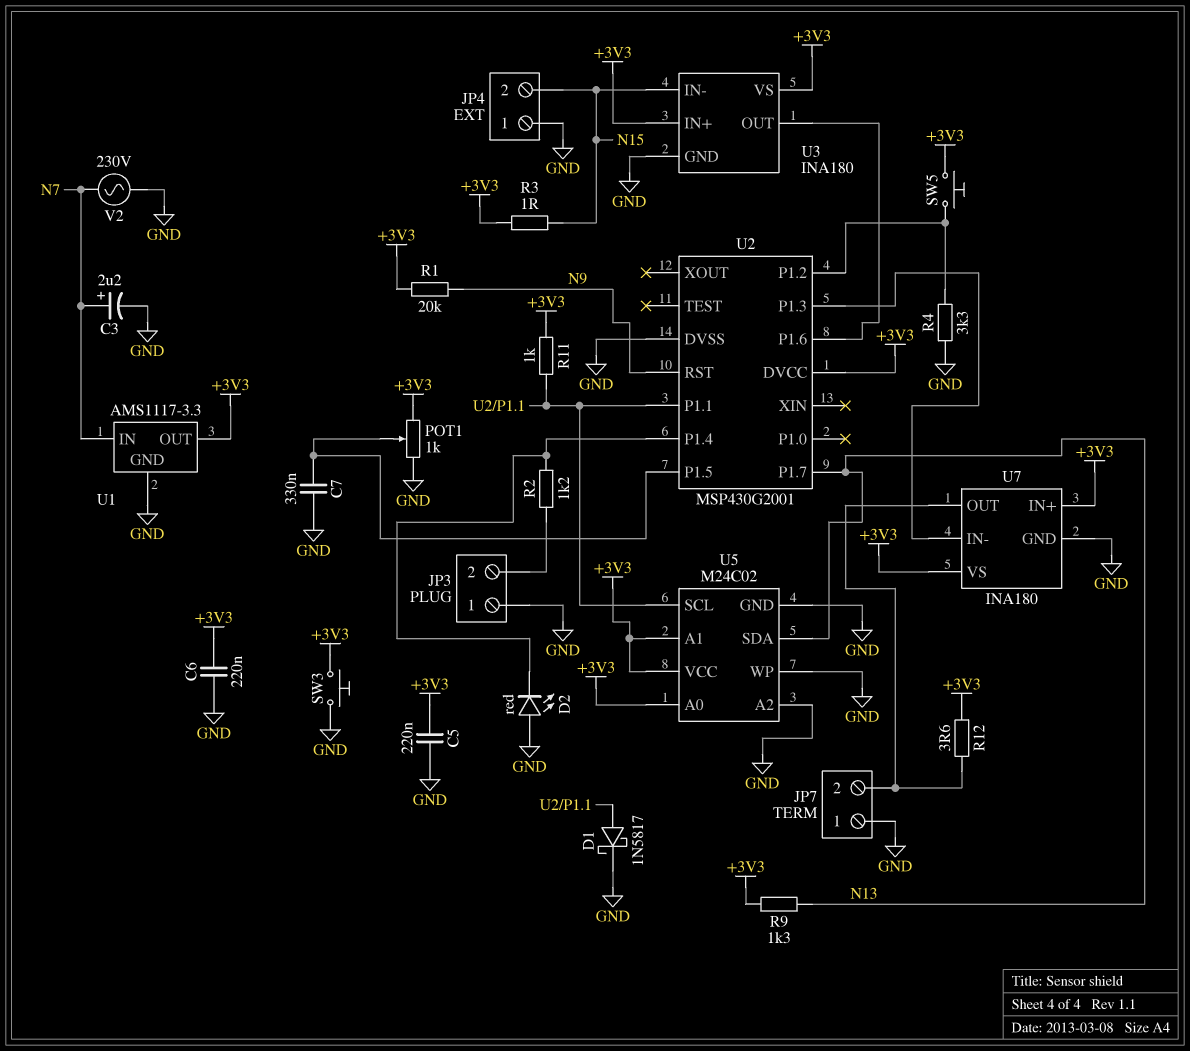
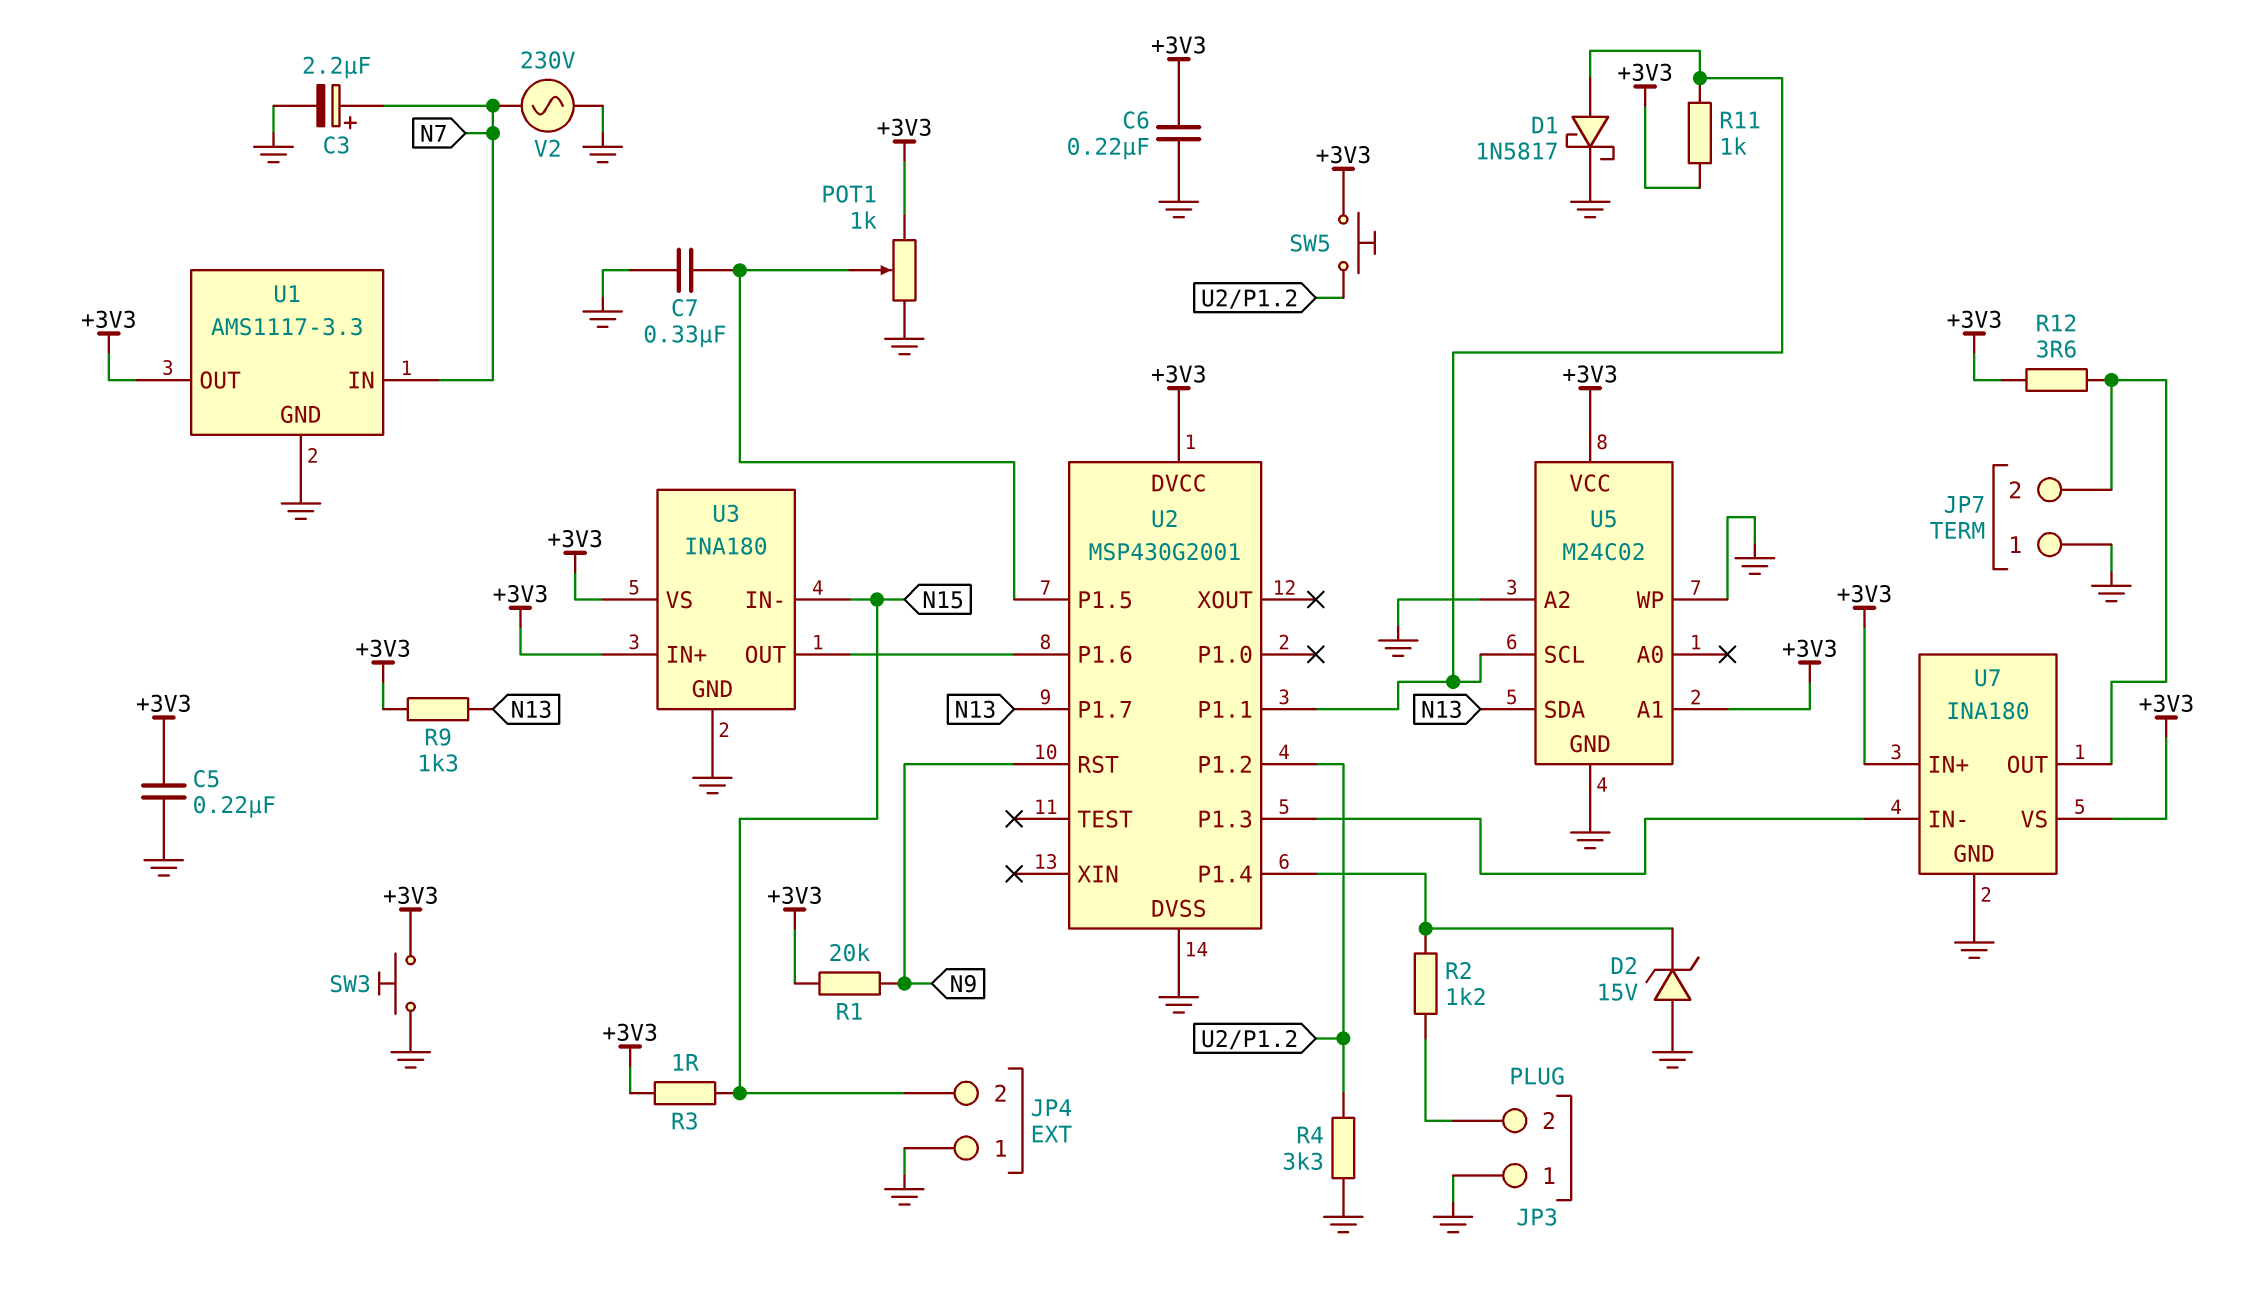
D2: LED red (A GND, K U2/P1.4) -> zener 15V (A GND, K U2/P1.4)
U5 pin A0: +3V3 -> none

